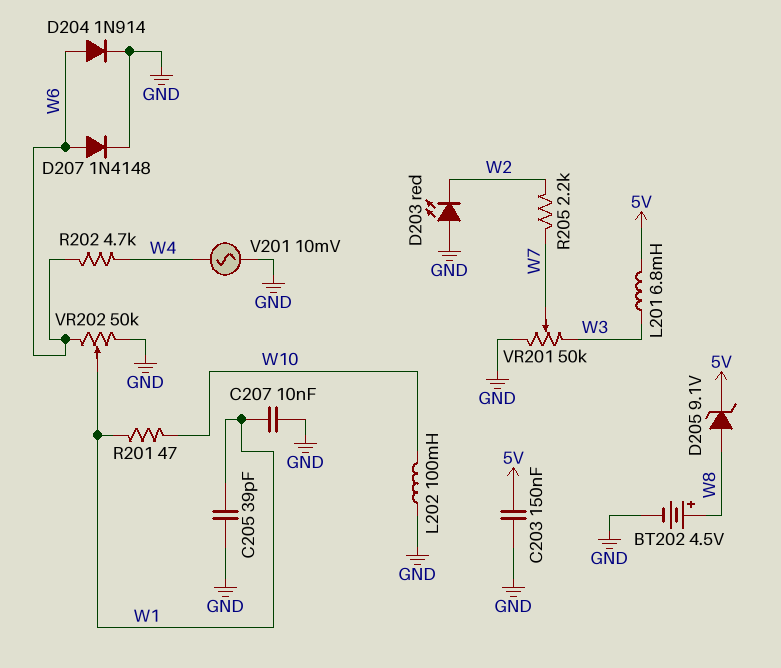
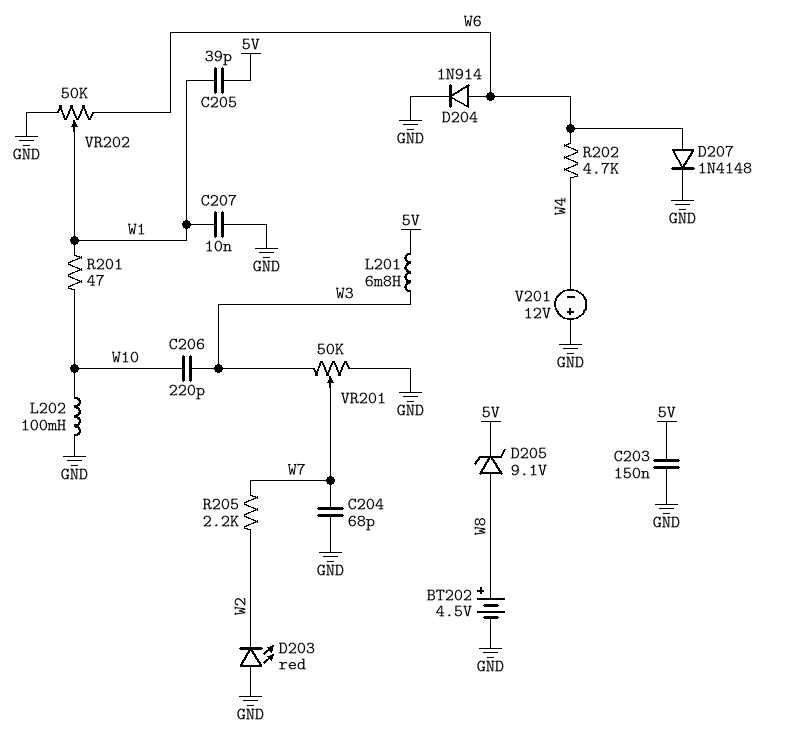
C204: none -> 68pF (GND, W7)
C205: 39pF (GND, W1) -> 39pF (5V, W1)
C206: none -> 220pF (W3, W10)
V201: AC 10mV (GND, W4) -> 12V (plus GND, minus W4)

